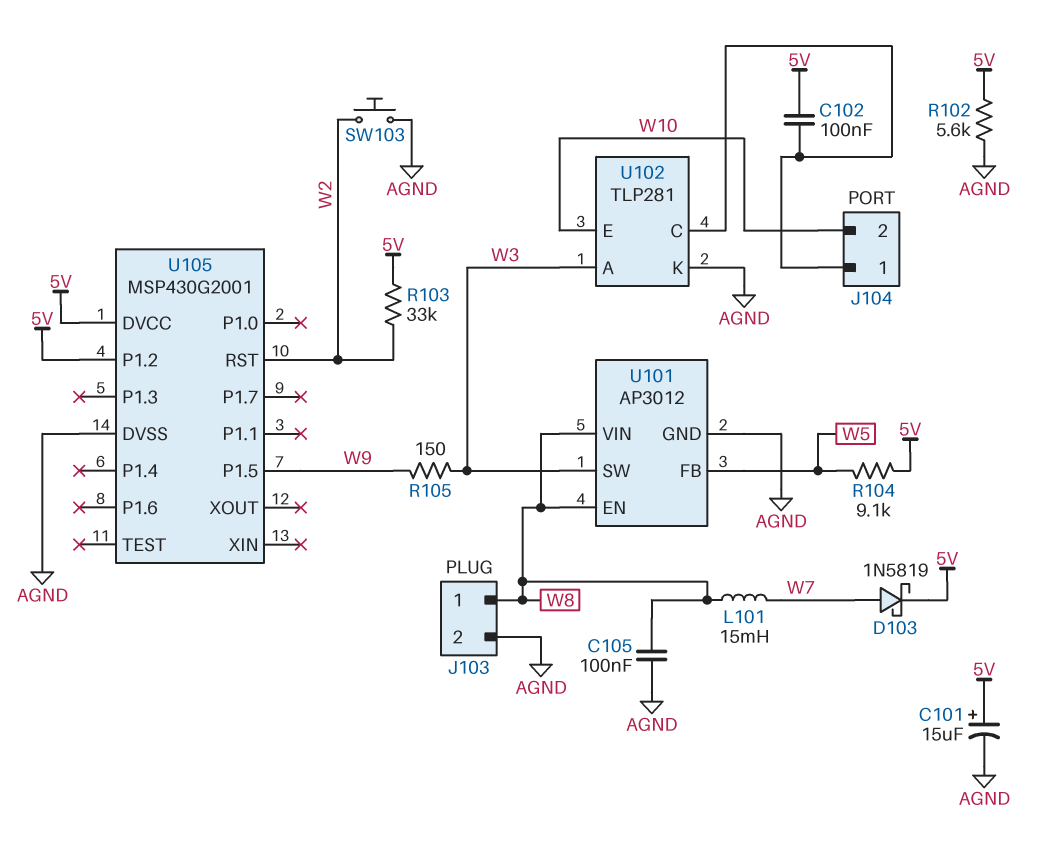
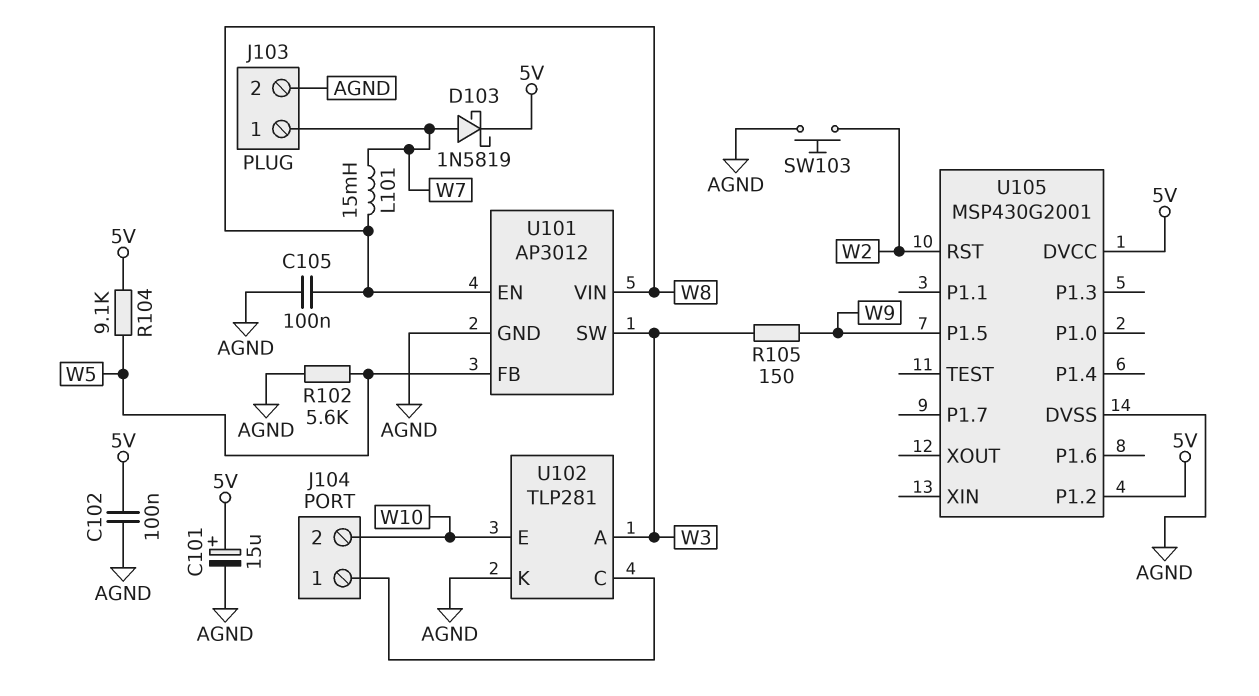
C102: 100nF (5V, J104/1) -> 100nF (5V, AGND)
J103 pin 1: W8 -> W7
R102: 5.6k (5V, AGND) -> 5.6k (AGND, W5)
R103: 33k (5V, W2) -> none

